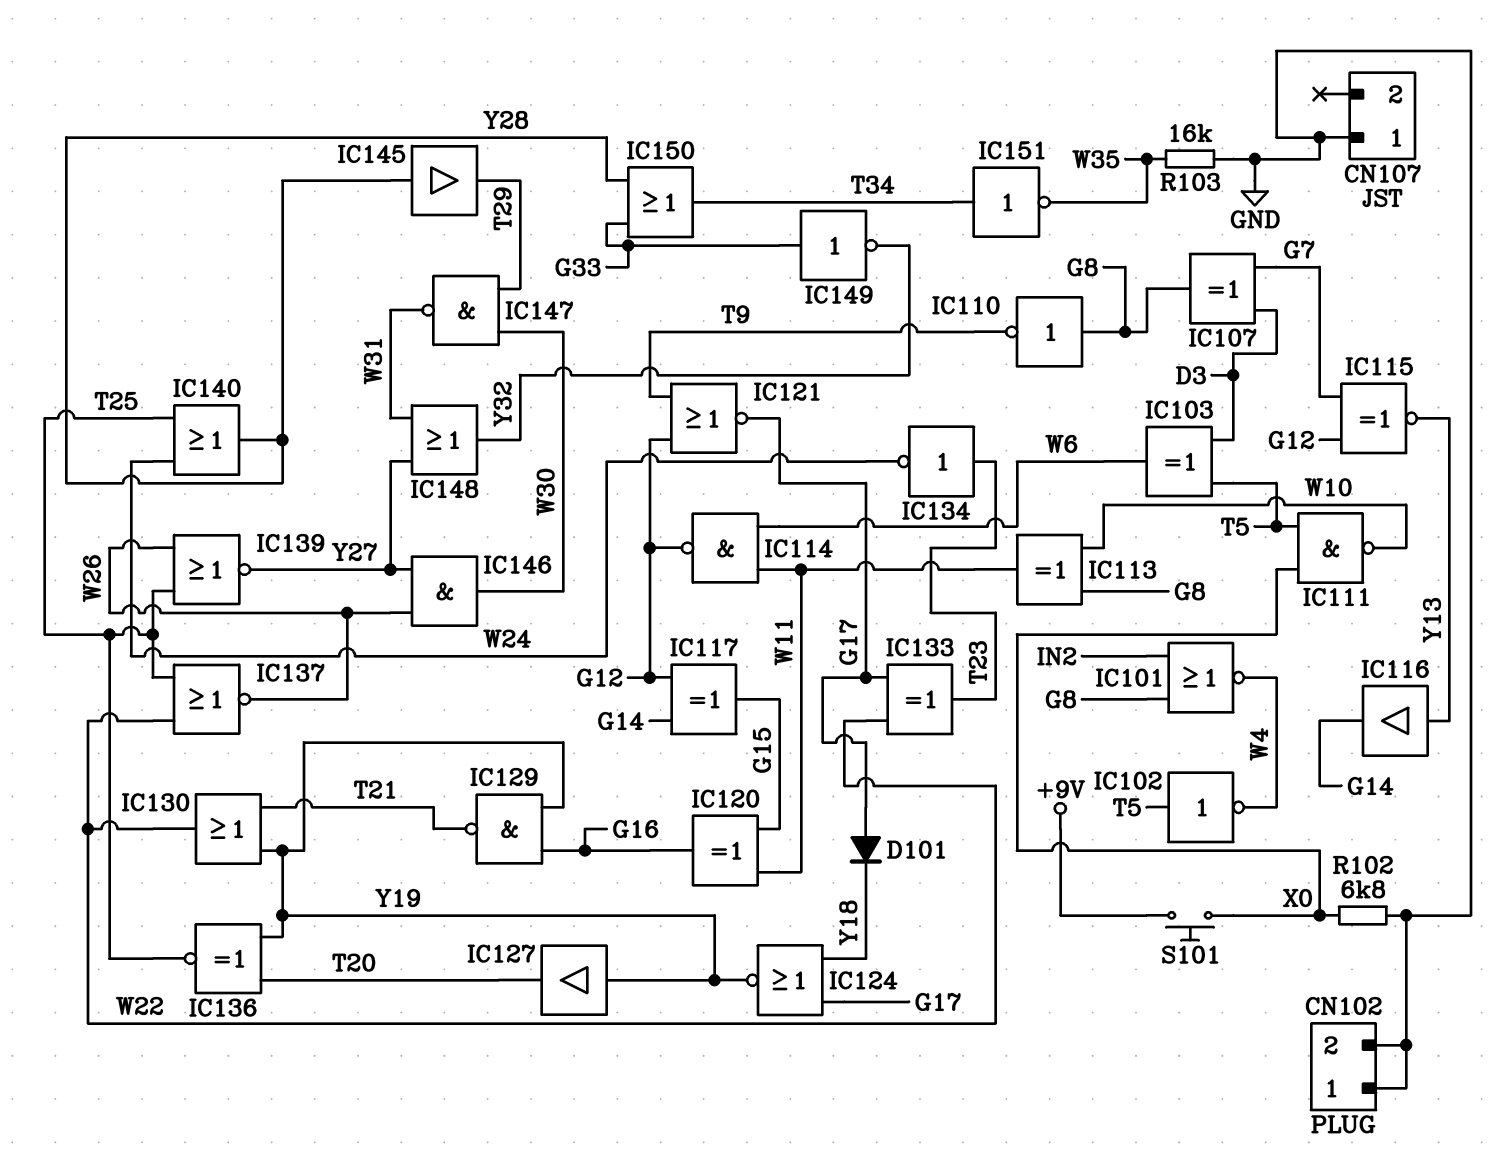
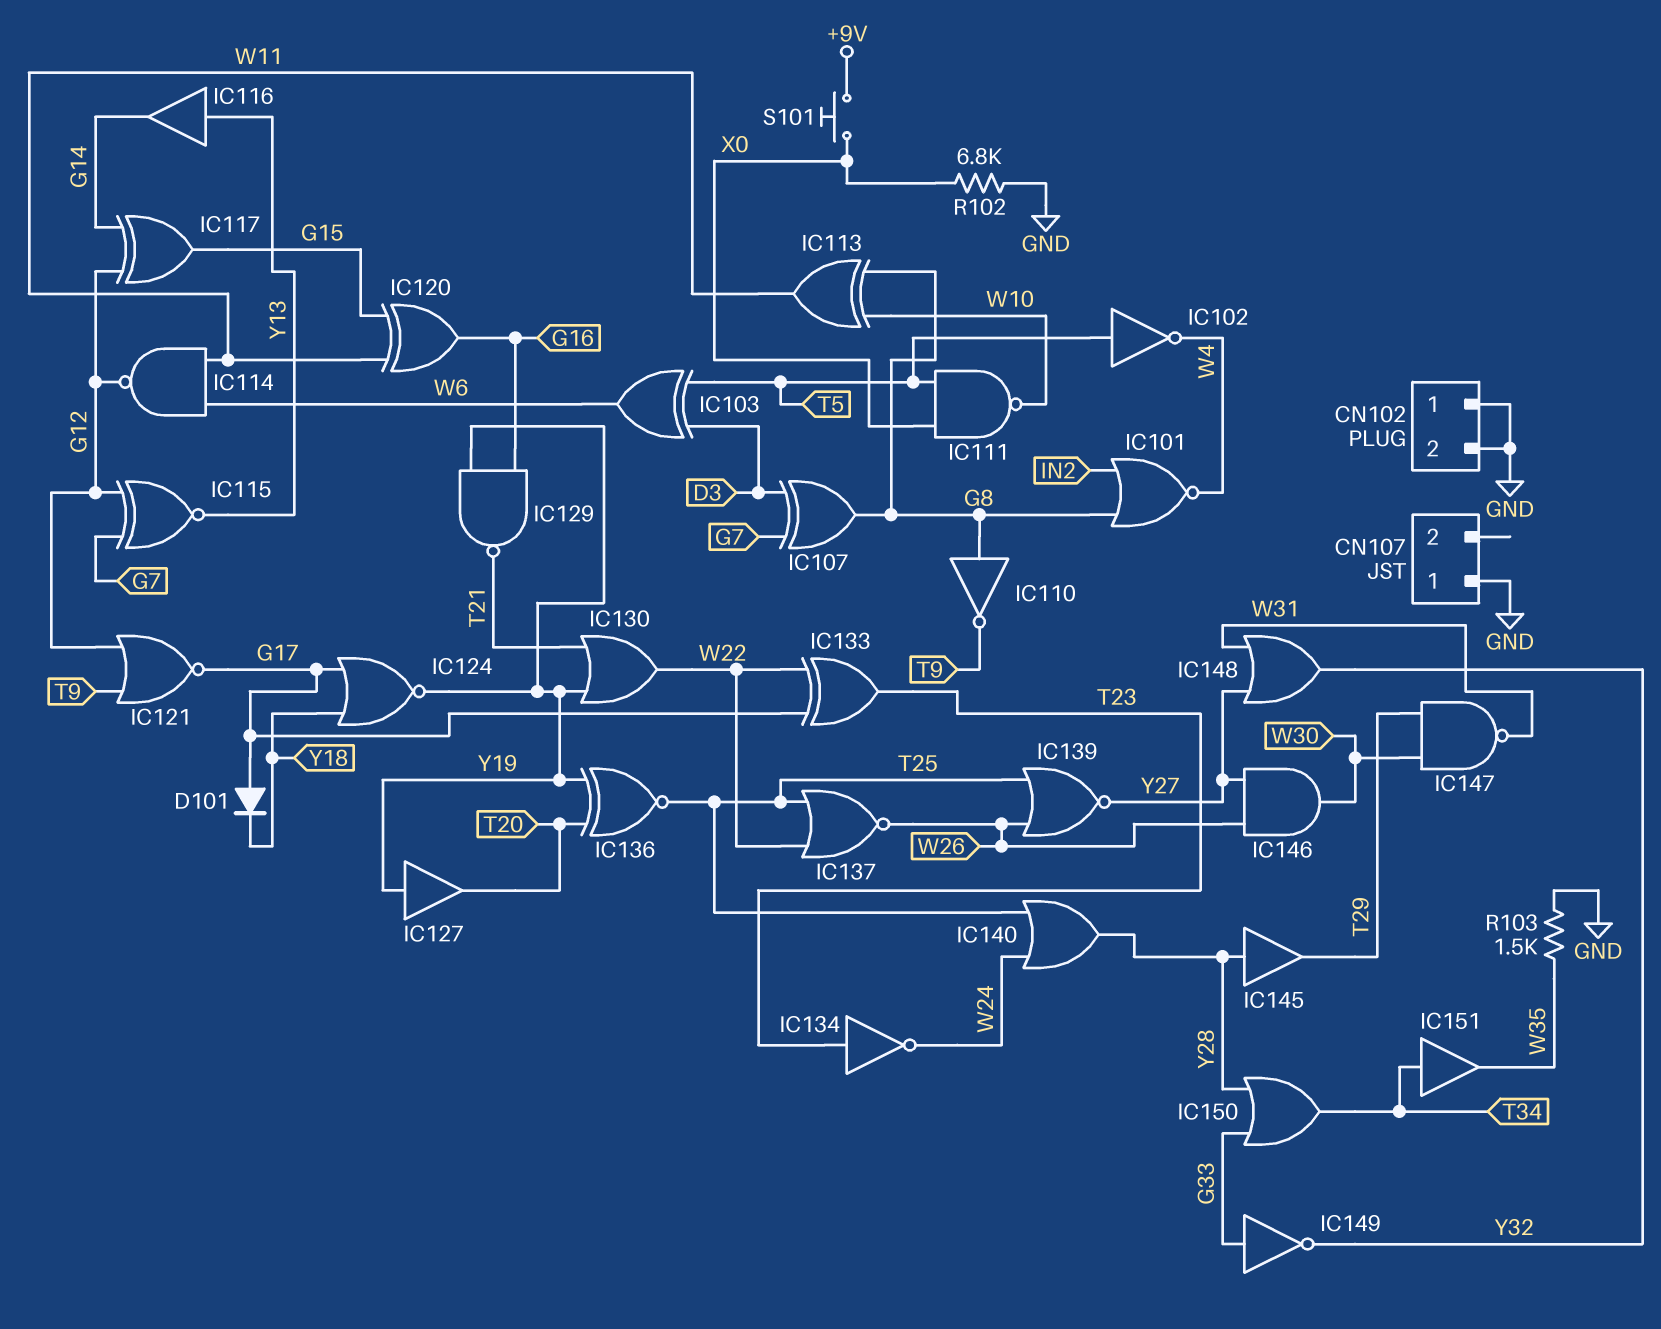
IC151: NOT (in T34, out W35) -> buffer (in T34, out W35)
R103: 16k (GND, W35) -> 1.5k (GND, W35)

